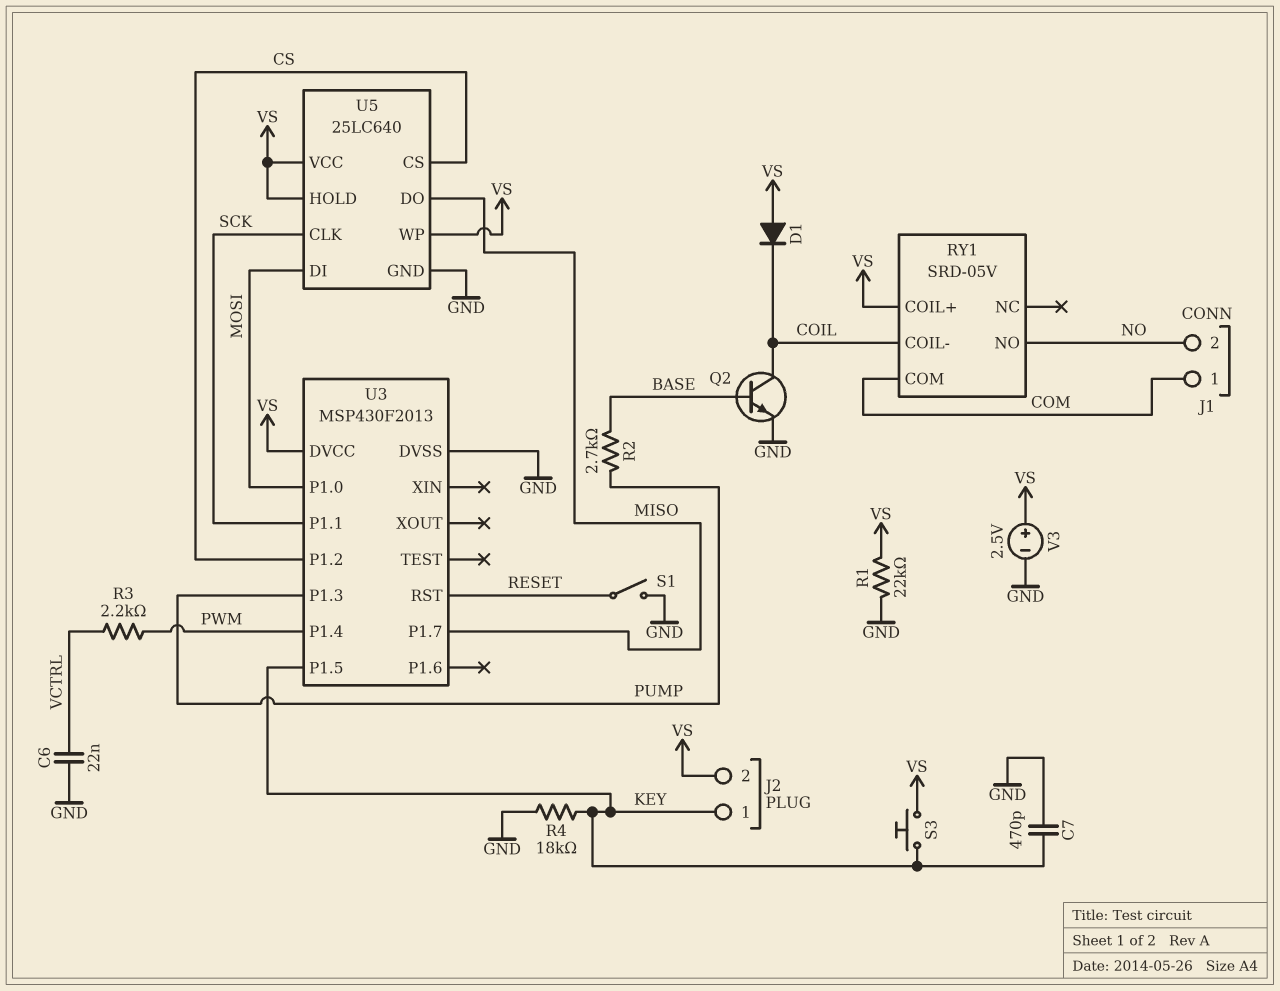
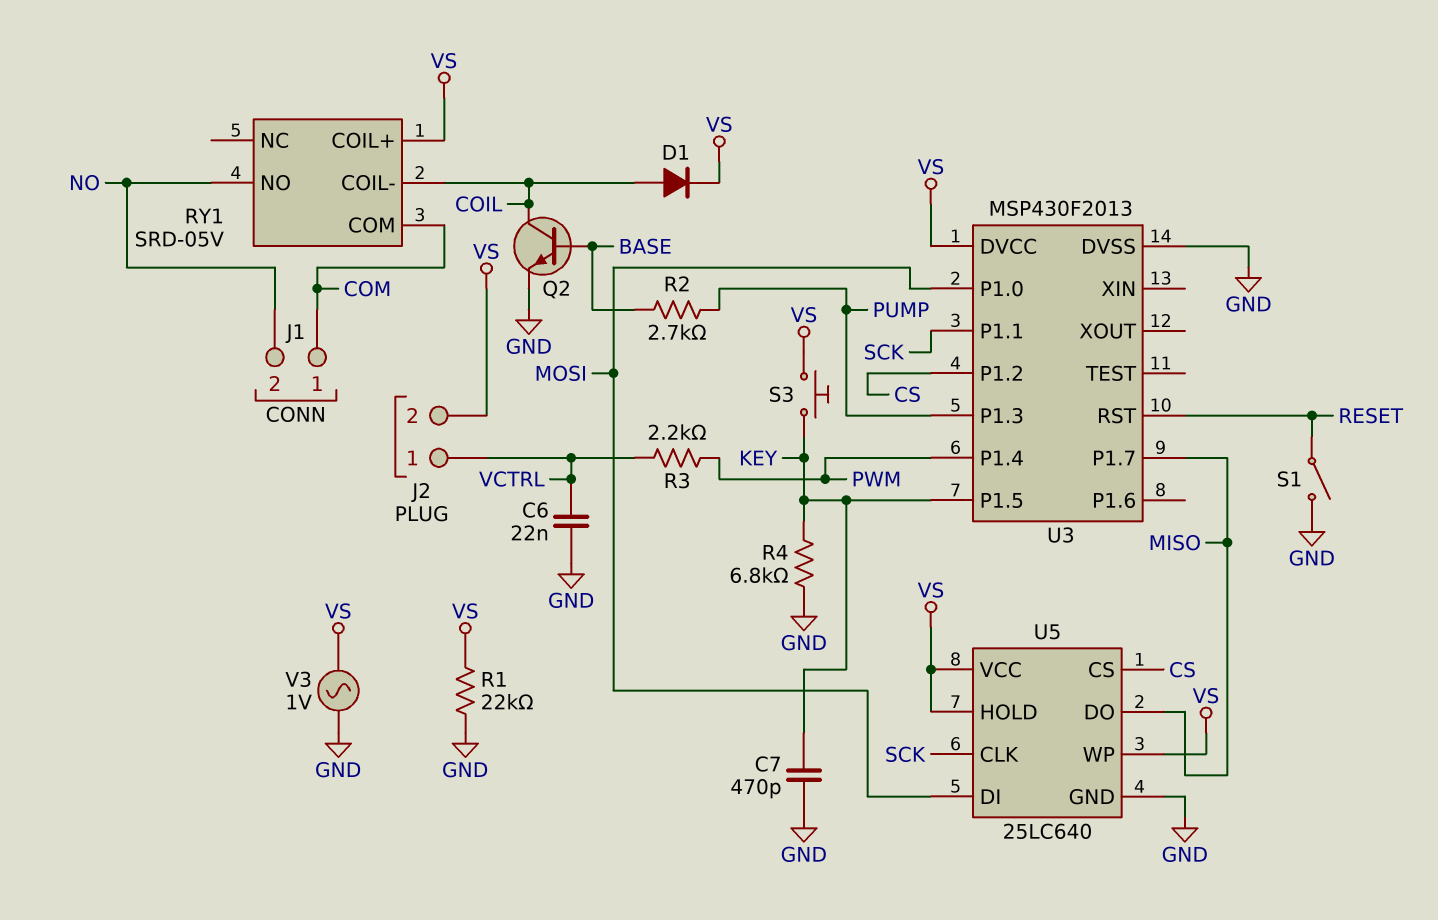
D1: diode (A VS, K COIL) -> diode (A COIL, K VS)
J2 pin 1: KEY -> VCTRL
R4: 18k (GND, KEY) -> 6.8k (GND, KEY)
V3: 2.5V (plus VS, minus GND) -> AC 1V (GND, VS)

